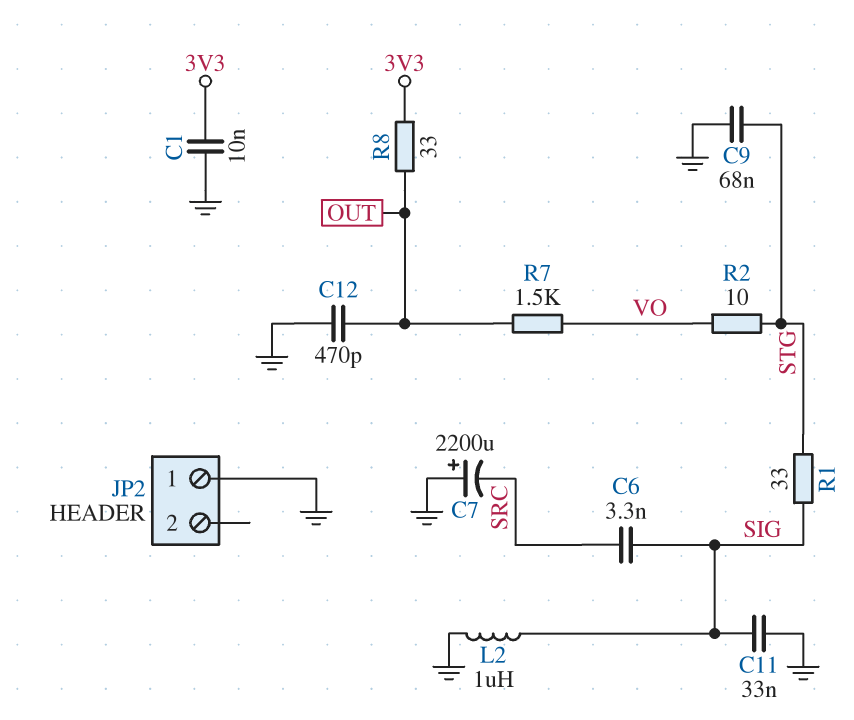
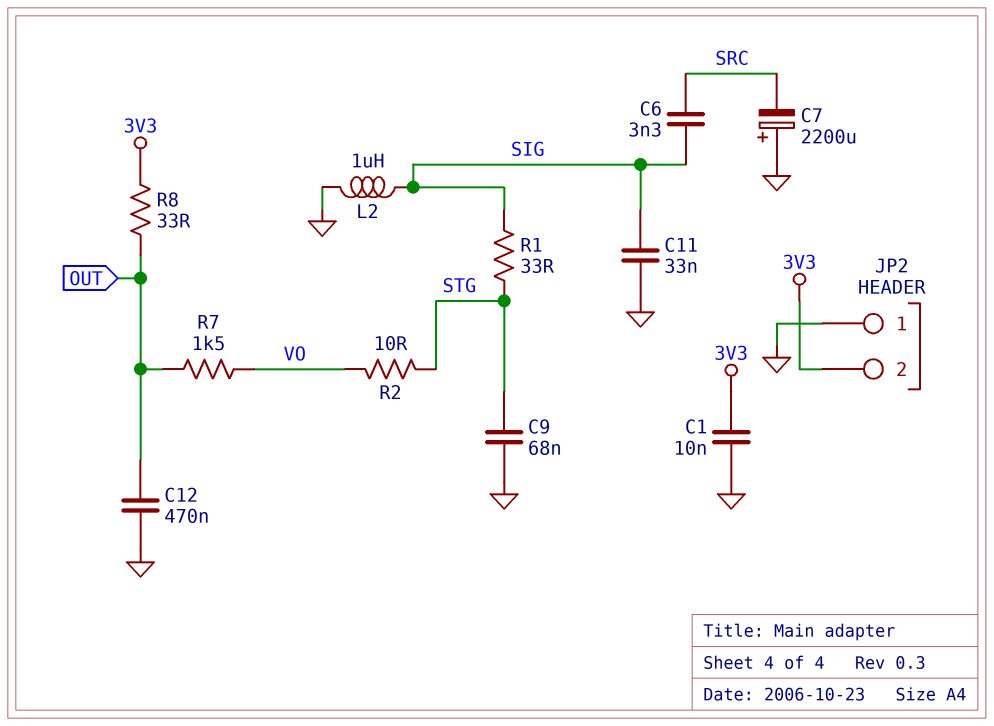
C12: 470pF (GND, OUT) -> 470nF (GND, OUT)
JP2 pin 2: none -> 3V3

